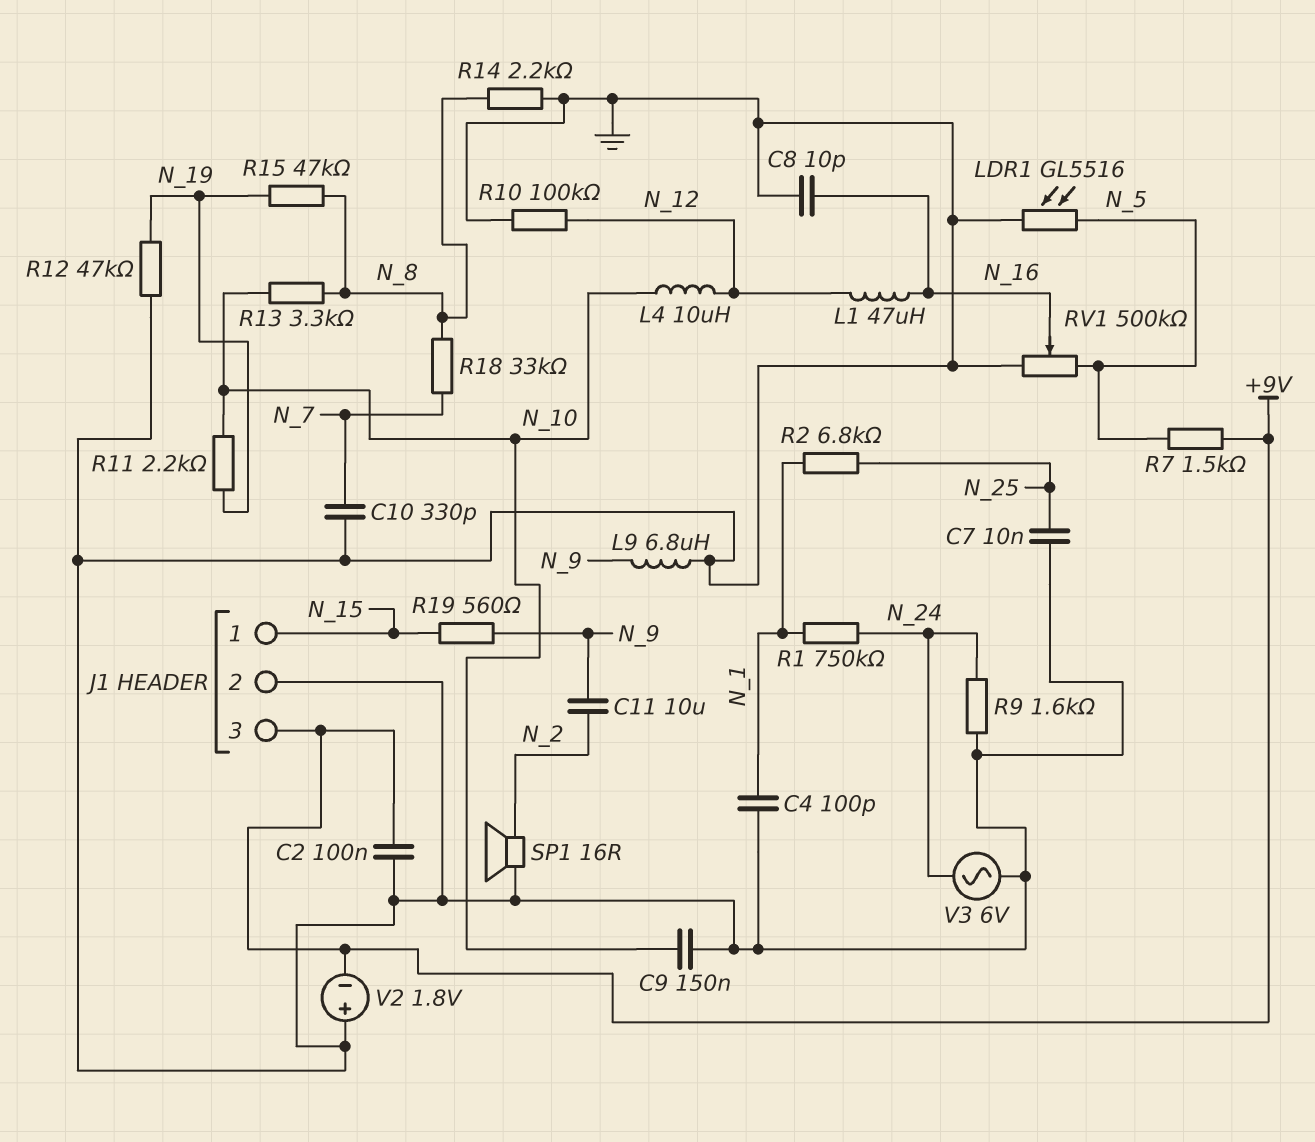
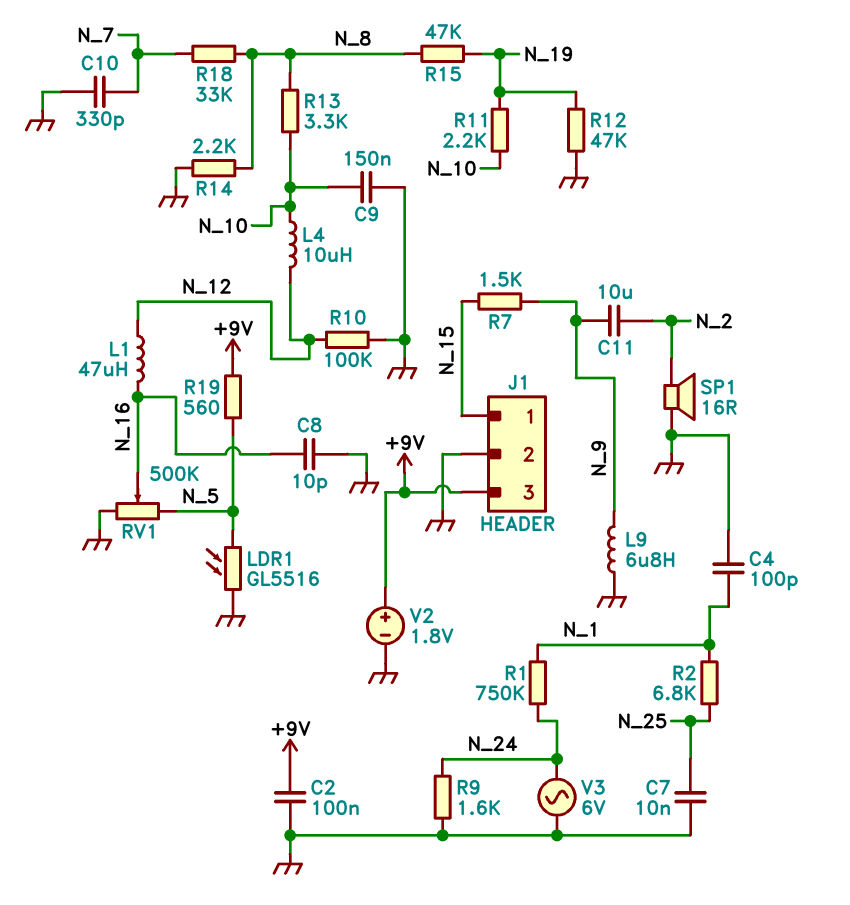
R7: 1.5k (+9V, N_5) -> 1.5k (N_9, N_15)
R19: 560 (N_9, N_15) -> 560 (+9V, N_5)
V2: 1.8V (plus GND, minus +9V) -> 1.8V (plus +9V, minus GND)

